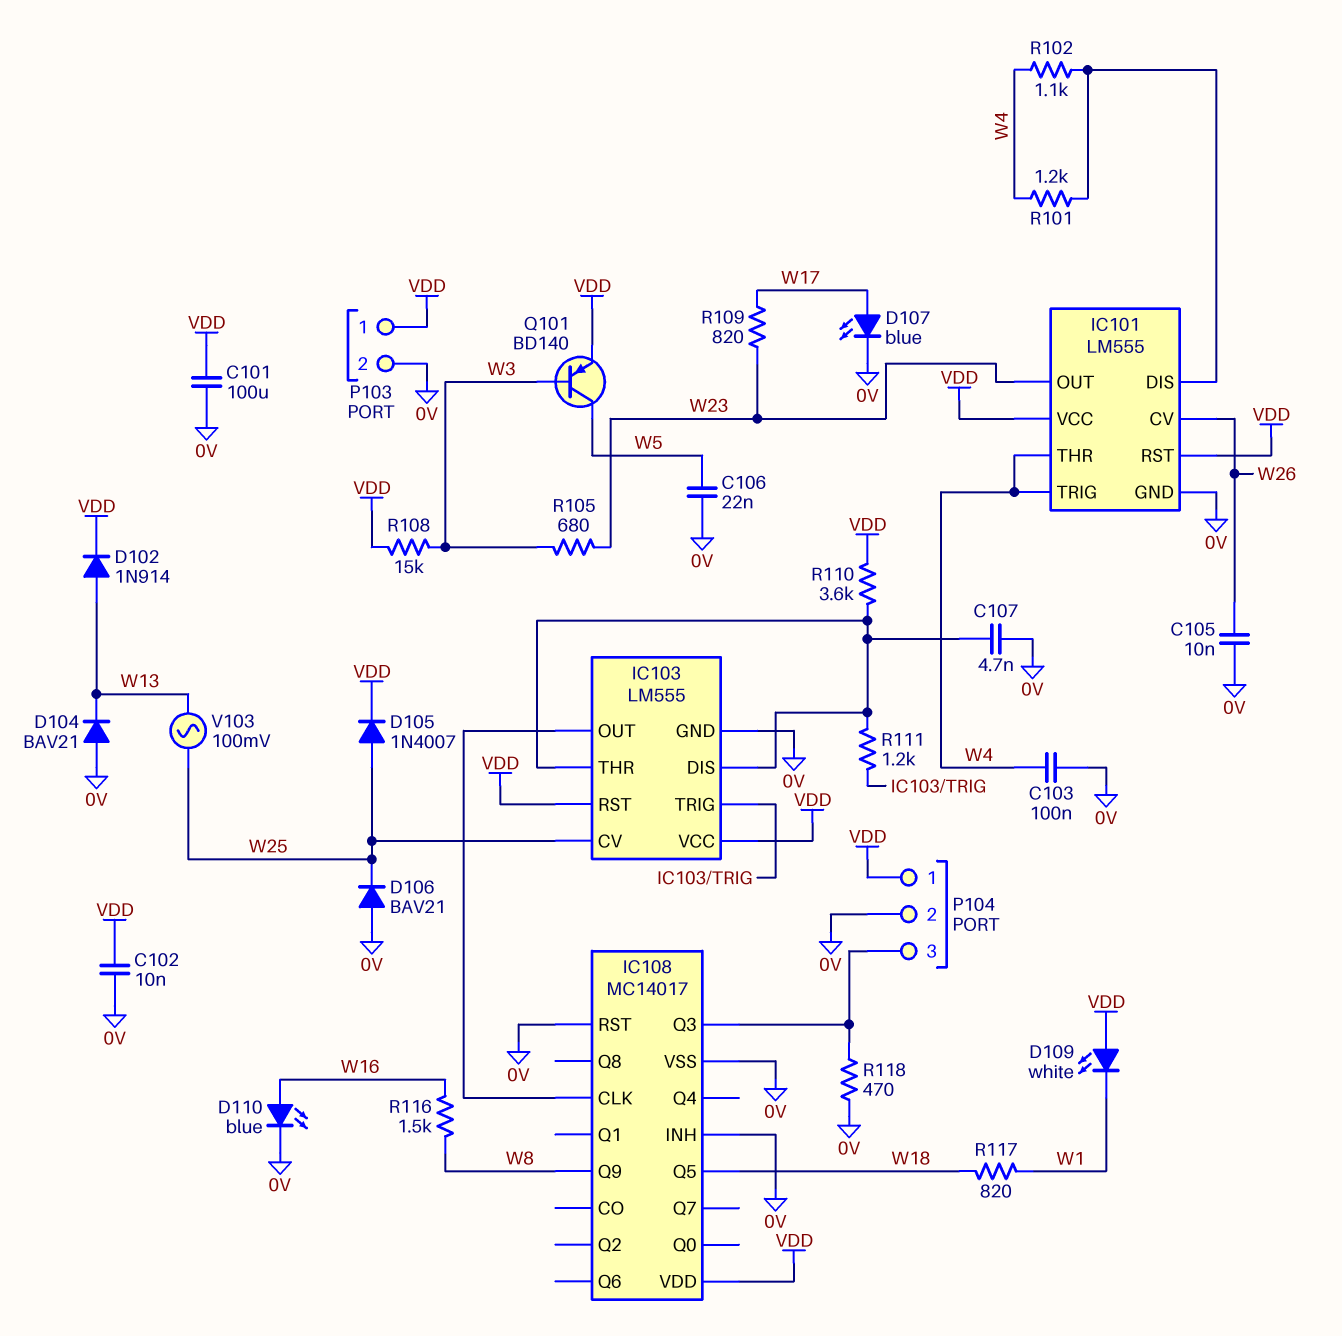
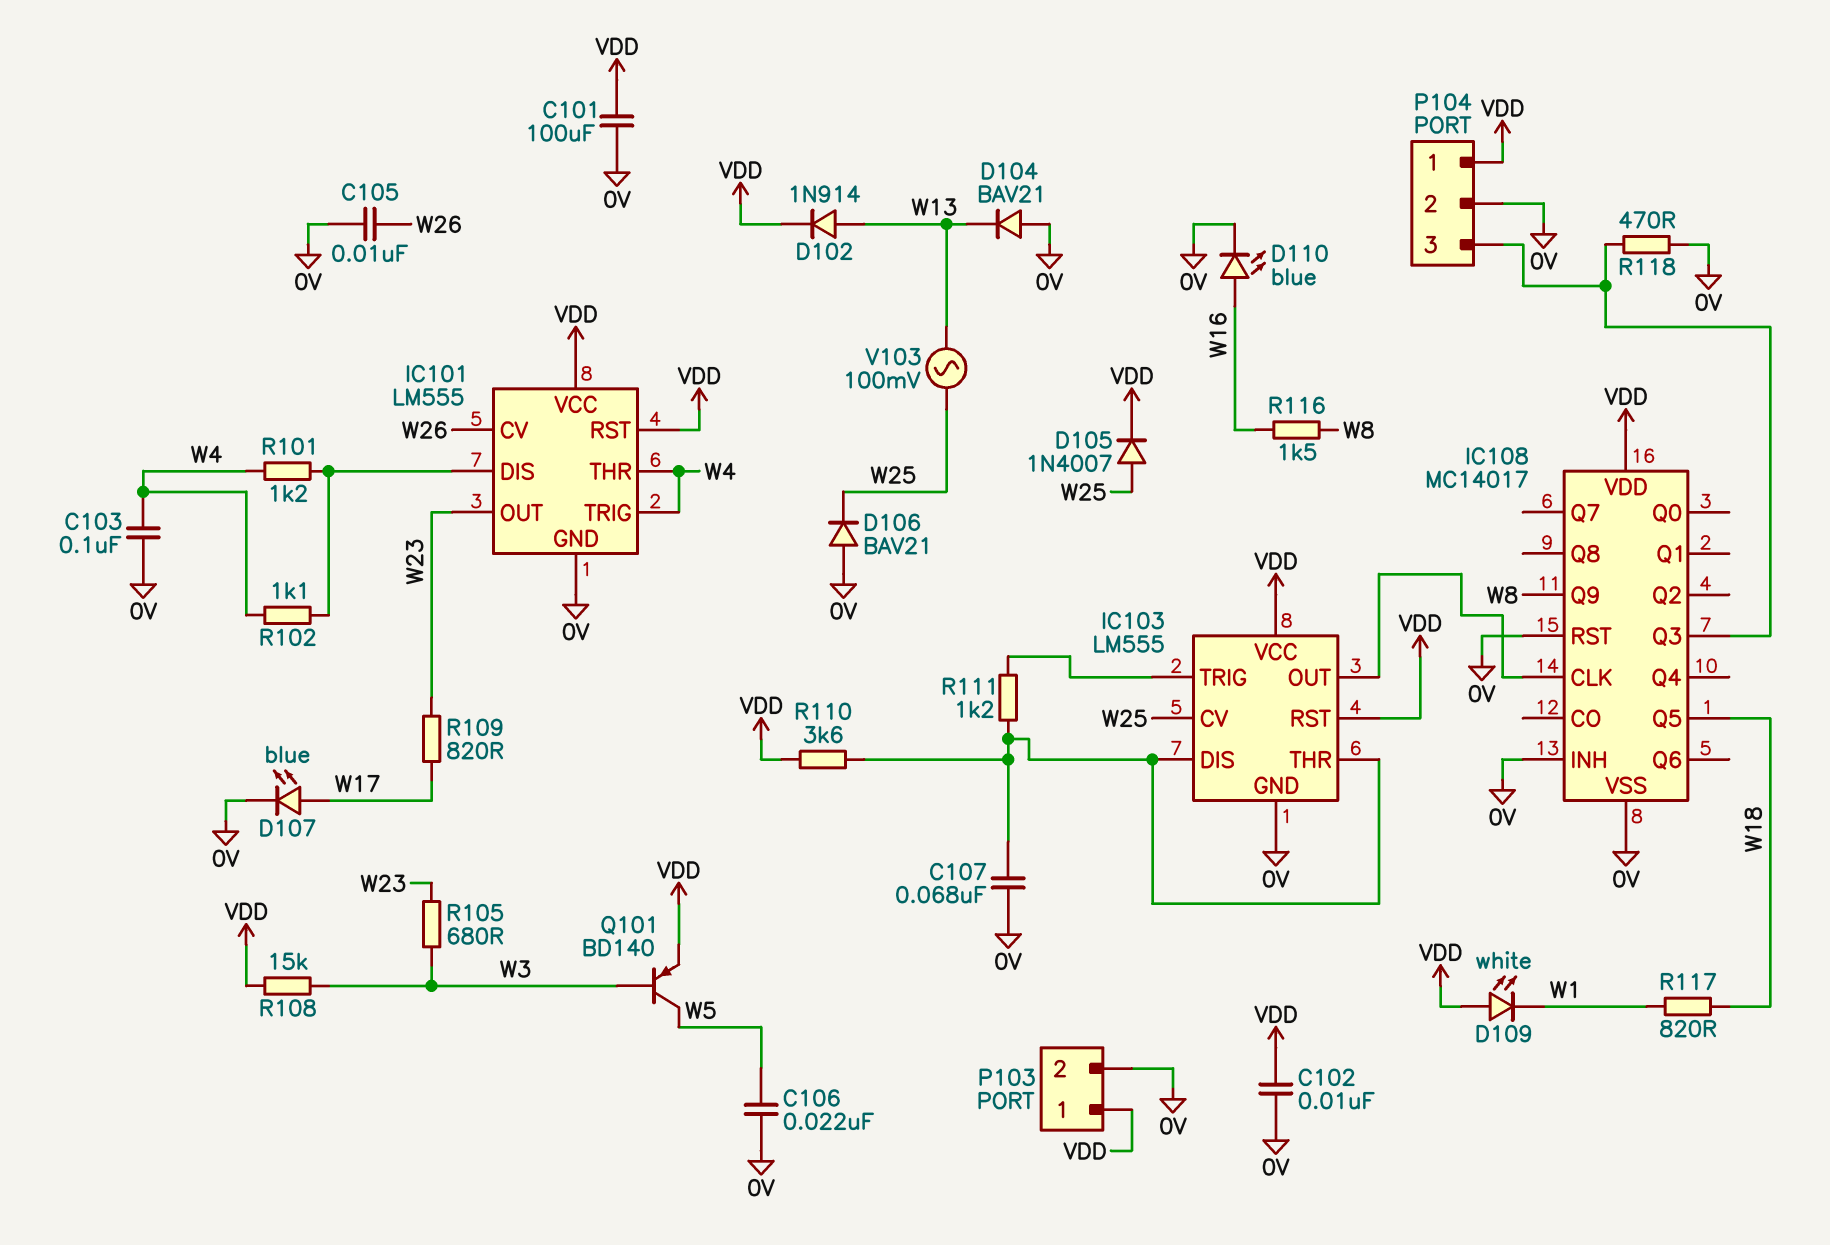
C107: 4.7nF (0V, IC103/DIS) -> 68nF (0V, IC103/DIS)

